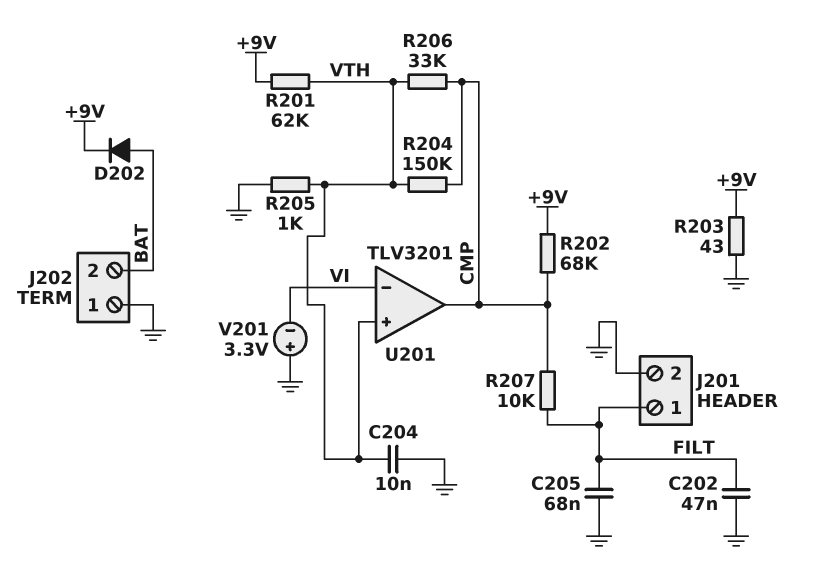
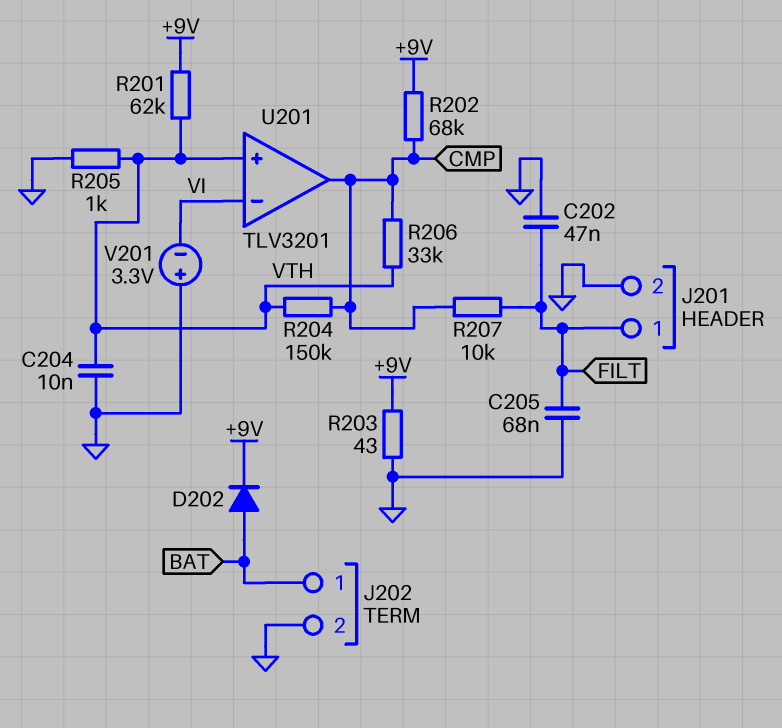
J202 pin 1: GND -> BAT
J202 pin 2: BAT -> GND

